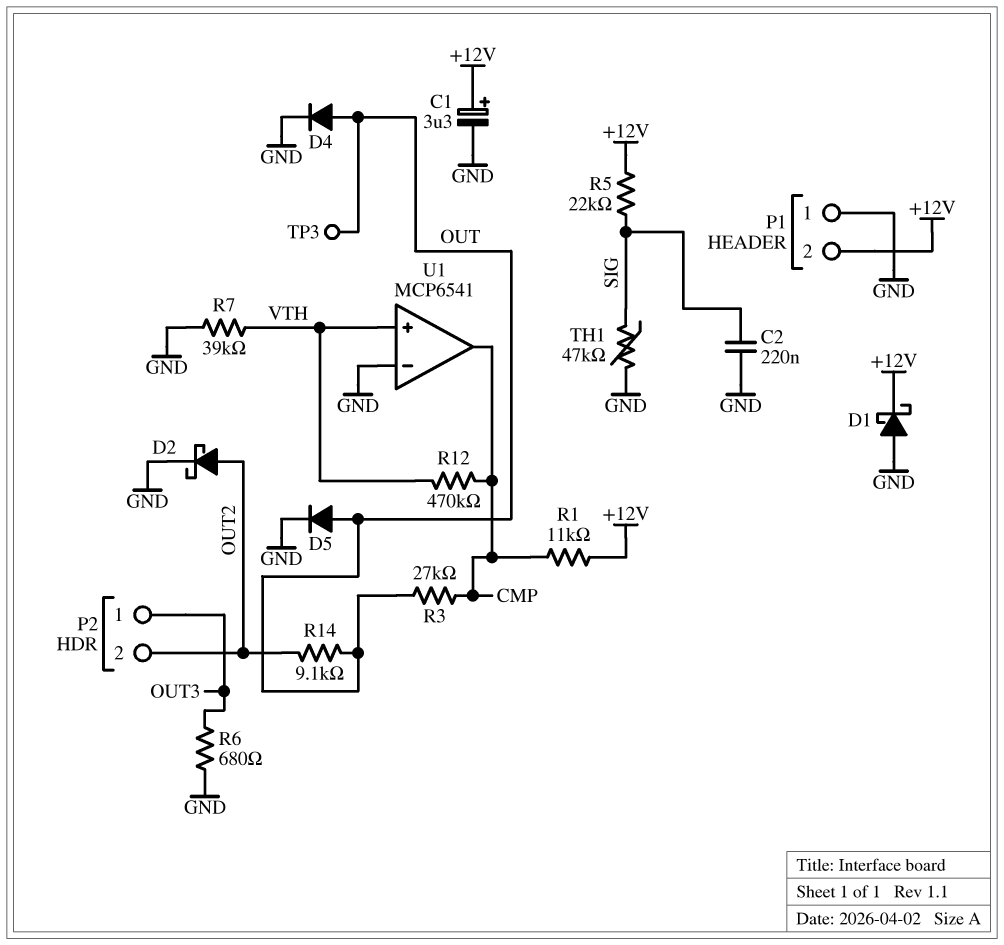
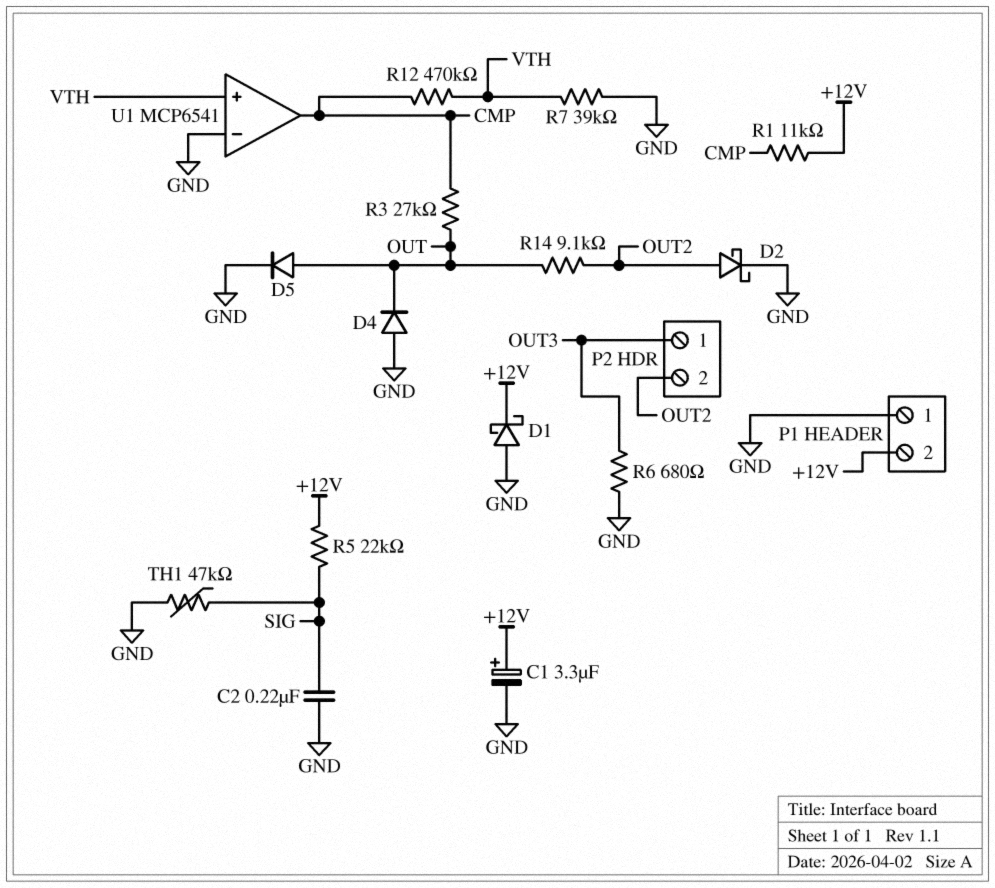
D4: diode (A OUT, K GND) -> diode (A GND, K OUT)
TP3: test point (OUT) -> none

